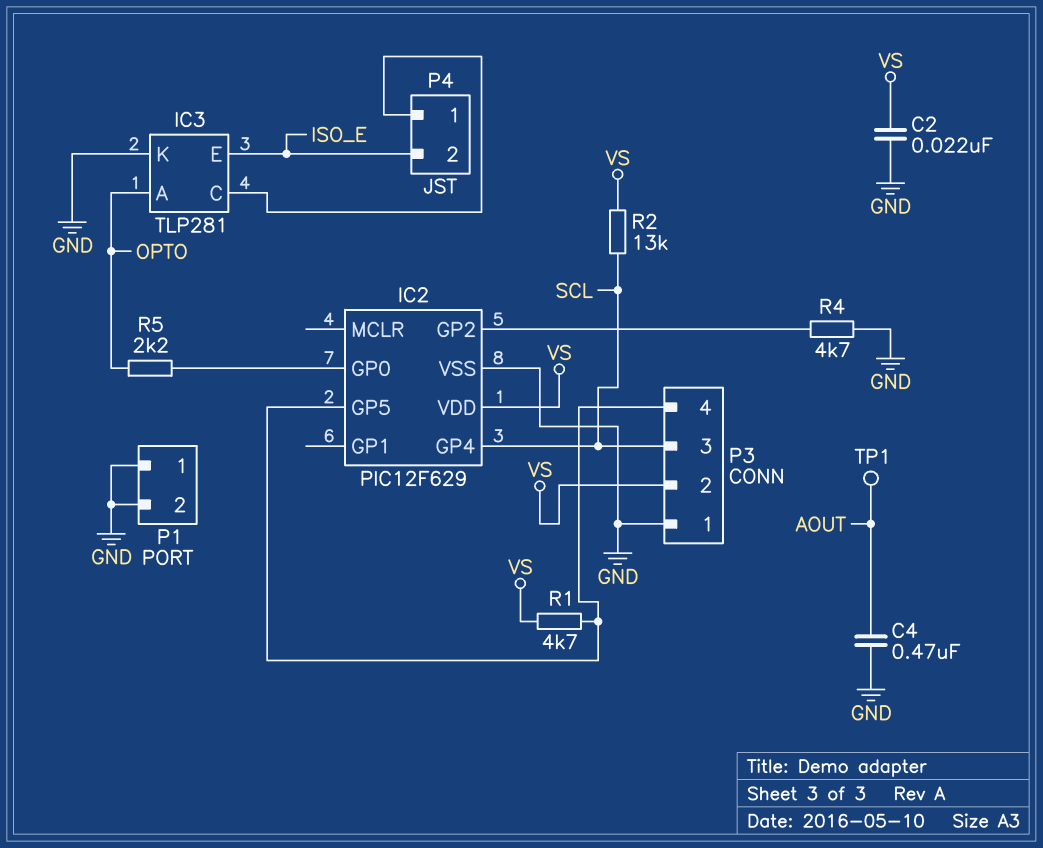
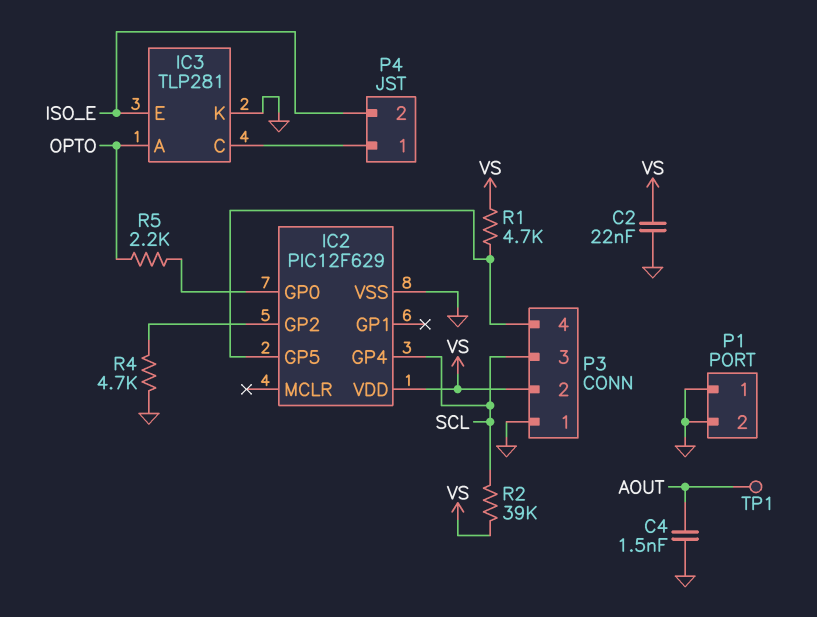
C4: 470nF (AOUT, GND) -> 1.5nF (AOUT, GND)
R2: 13k (SCL, VS) -> 39k (SCL, VS)

